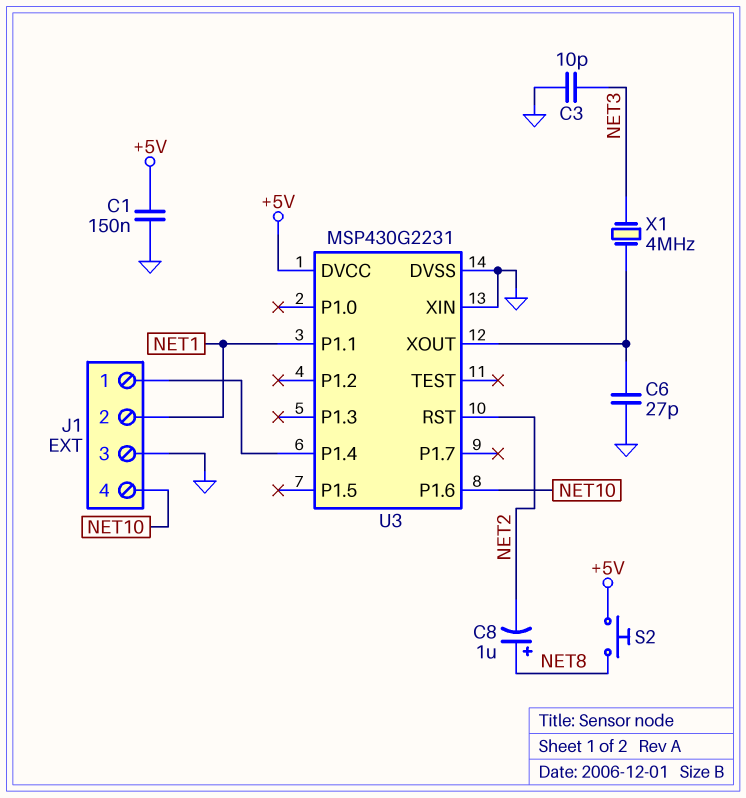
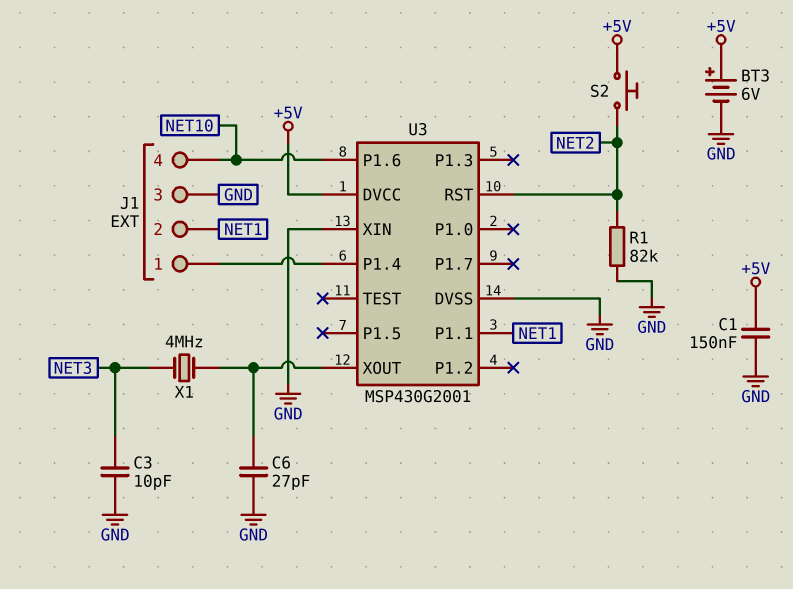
BT3: none -> 6V (plus +5V, minus GND)
C8: 1uF (plus NET8, minus NET2) -> none
R1: none -> 82k (GND, NET2)
S2: button (+5V, NET8) -> button (+5V, NET2)
U3: MSP430G2231 -> MSP430G2001

